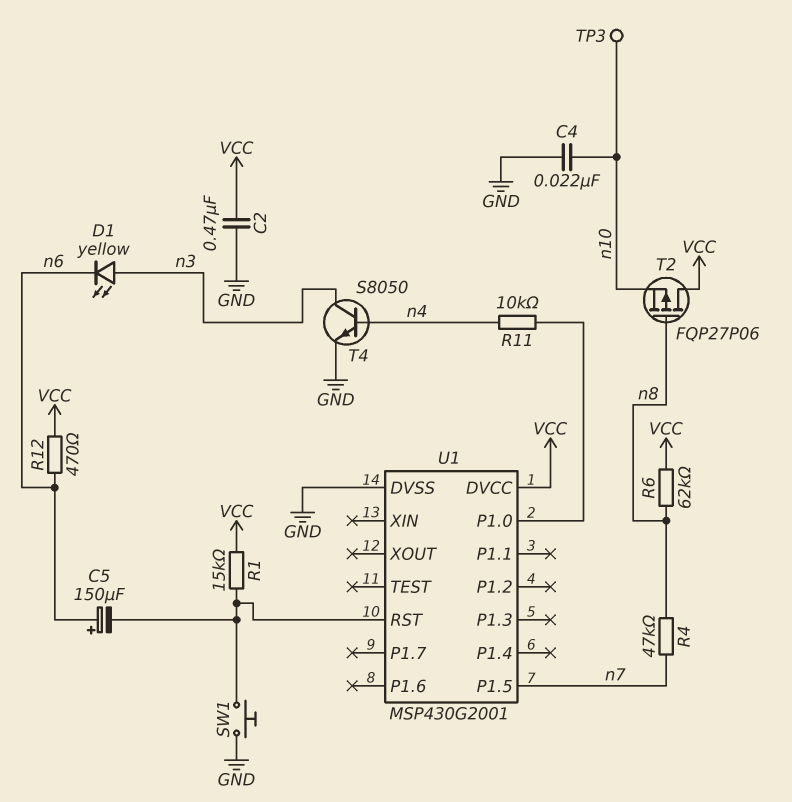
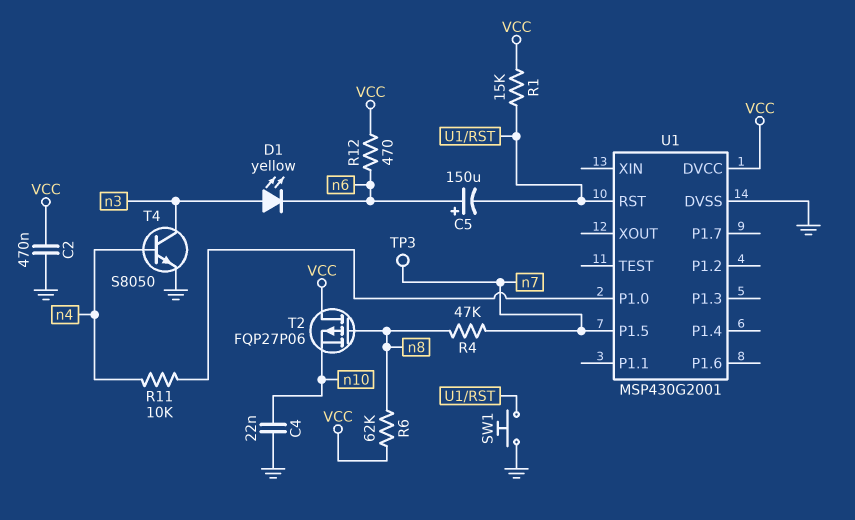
TP3: test point (n10) -> test point (n7)

